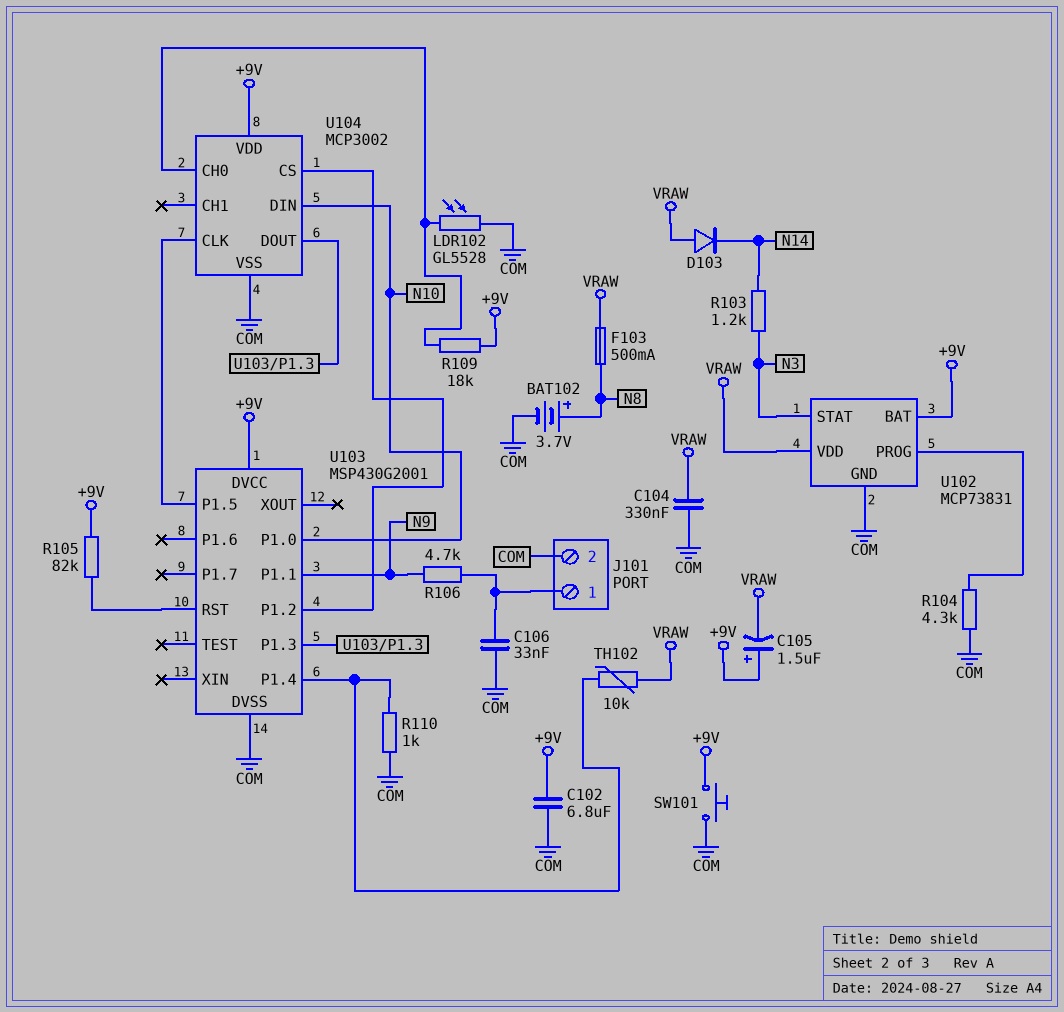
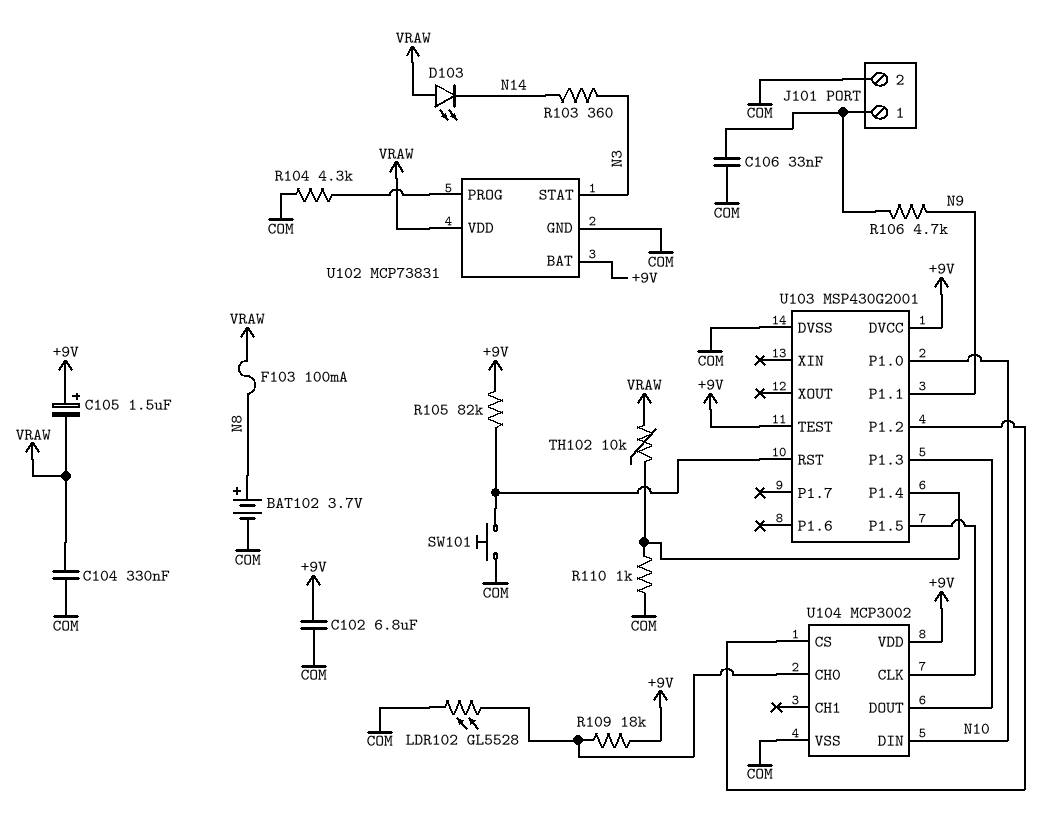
D103: diode (A VRAW, K N14) -> LED (A VRAW, K N14)
F103: 500mA (N8, VRAW) -> 100mA (N8, VRAW)
R103: 1.2k (N3, N14) -> 360 (N3, N14)
SW101: button (+9V, COM) -> button (COM, U103/RST)
U103 pin TEST: none -> +9V

